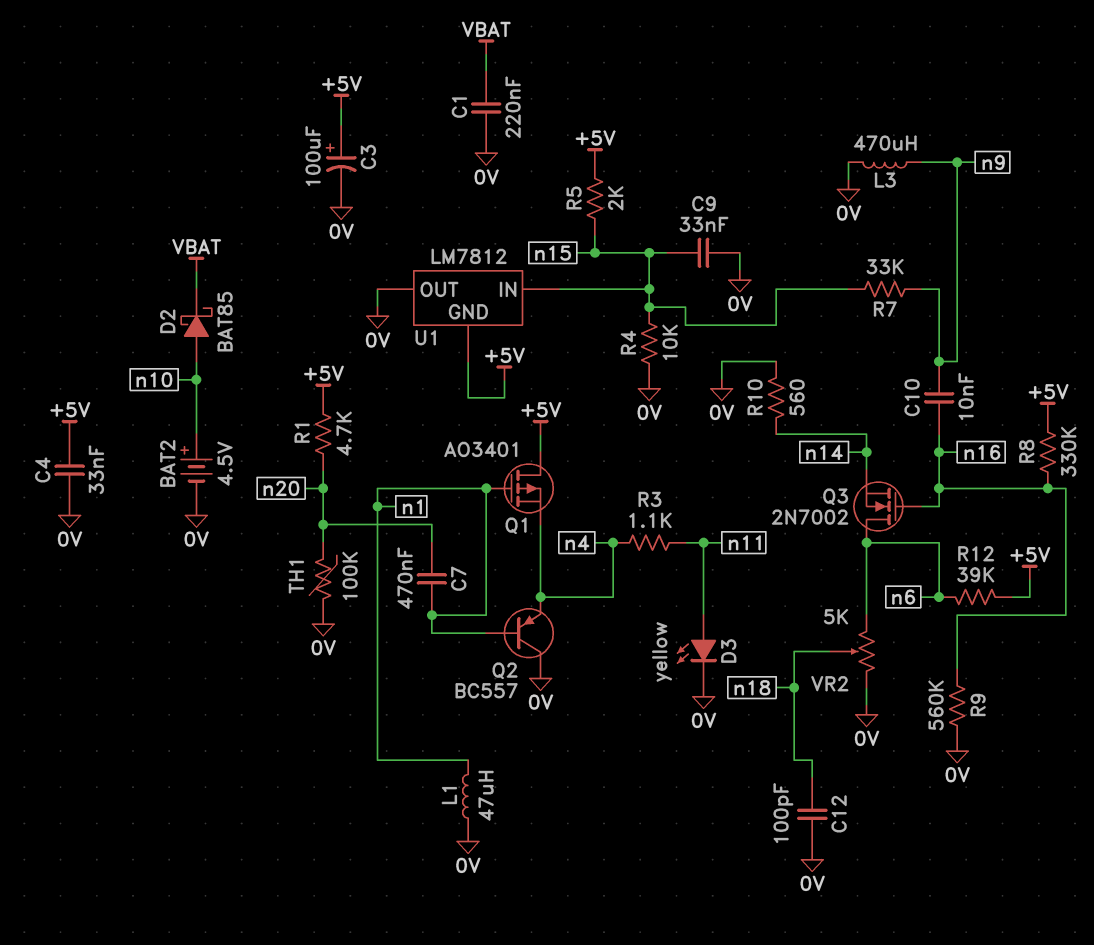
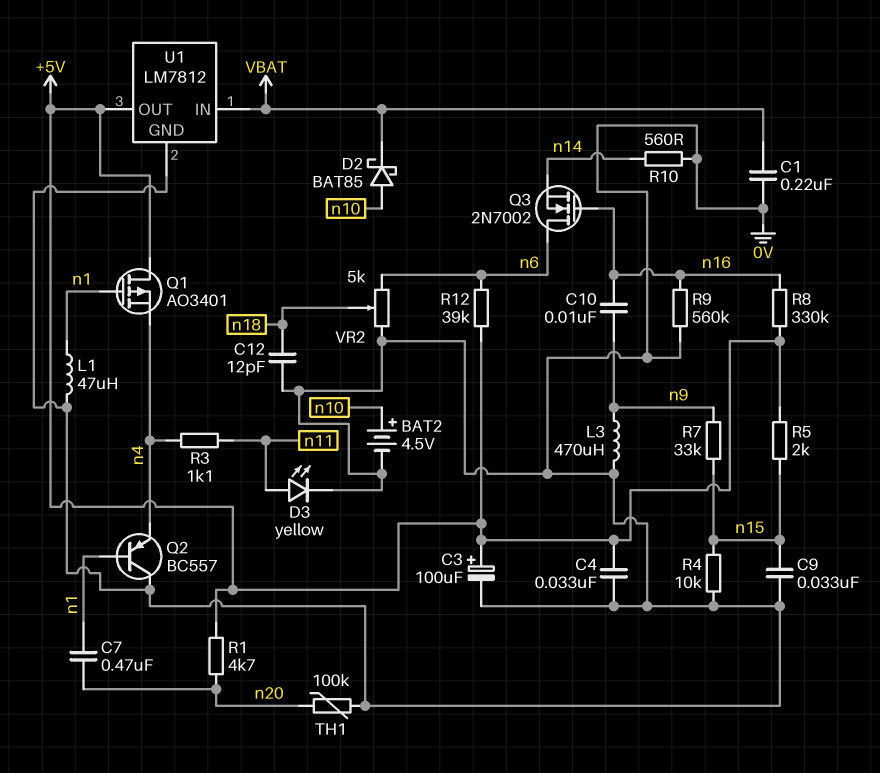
C12: 100pF (0V, n18) -> 12pF (0V, n18)
U1 pin GND: +5V -> 0V
U1 pin IN: n15 -> VBAT
U1 pin OUT: 0V -> +5V

